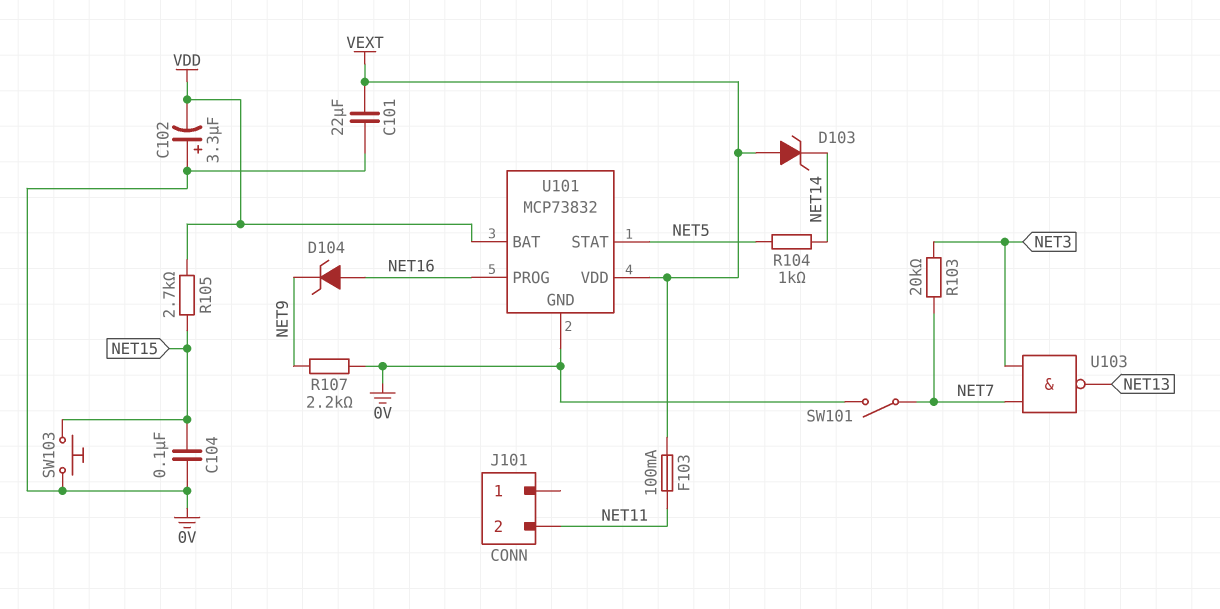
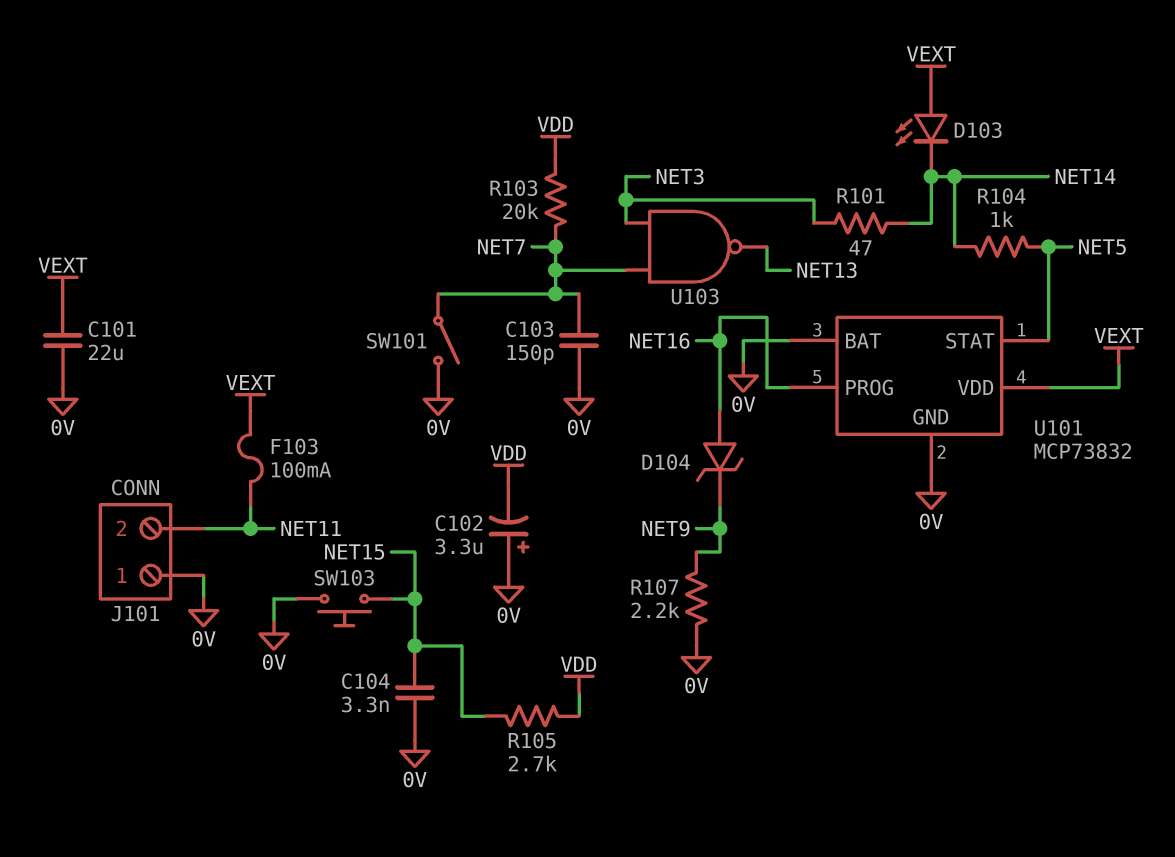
C103: none -> 150pF (0V, NET7)
C104: 100nF (0V, NET15) -> 3.3nF (0V, NET15)
D103: zener (A VEXT, K NET14) -> LED (A VEXT, K NET14)
J101 pin 1: none -> 0V
R101: none -> 47 (NET3, NET14)
R103: 20k (NET3, NET7) -> 20k (NET7, VDD)
U101 pin BAT: VDD -> 0V

